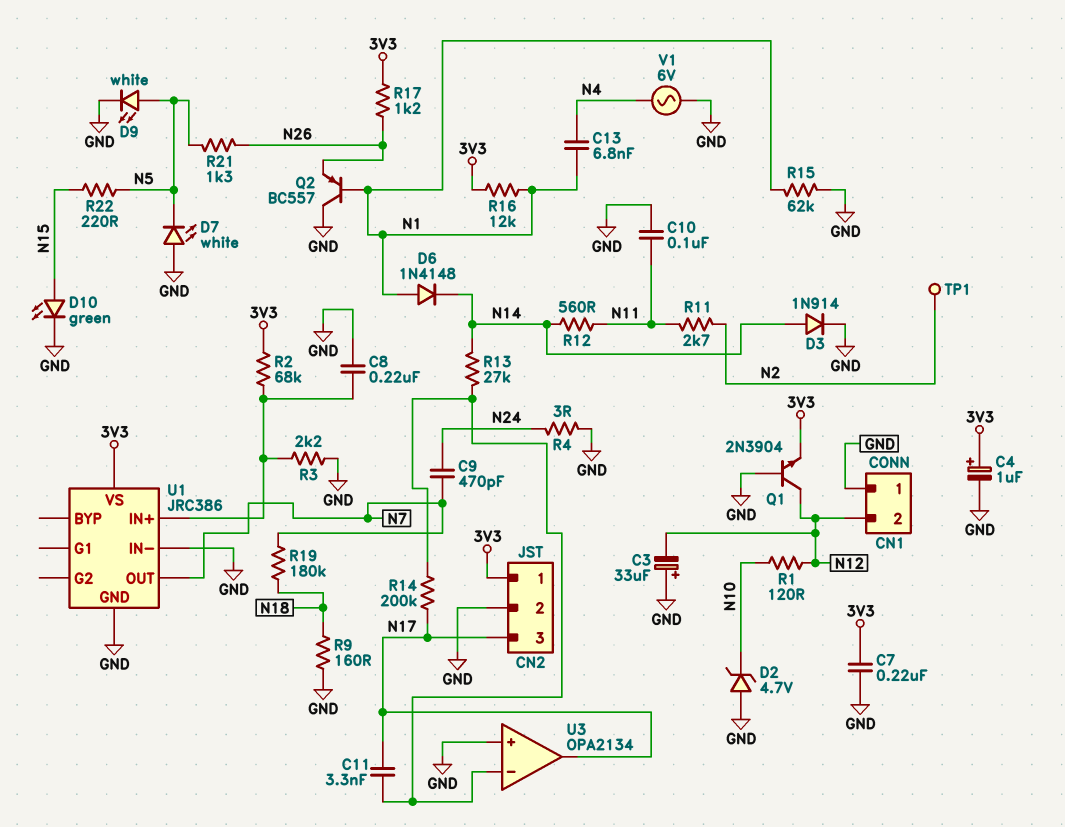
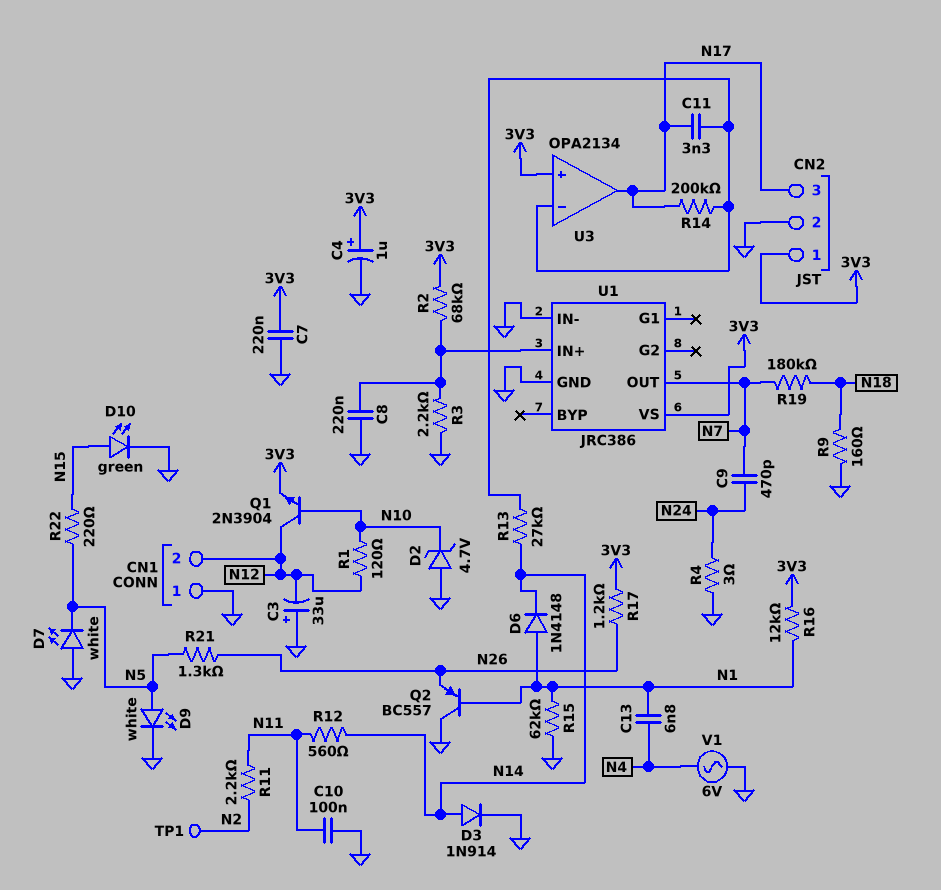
Q1: NPN 2N3904 (B GND, C N12, E 3V3) -> NPN 2N3904 (B N10, C N12, E 3V3)
R11: 2.7k (N2, N11) -> 2.2k (N2, N11)
U3 pin in+: GND -> 3V3

